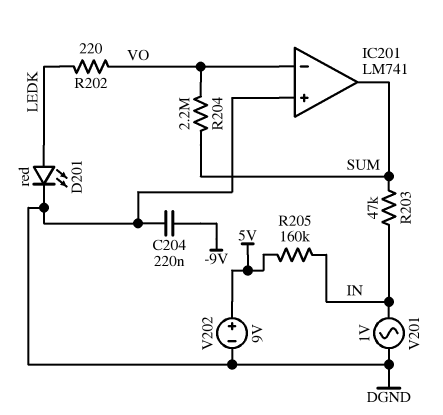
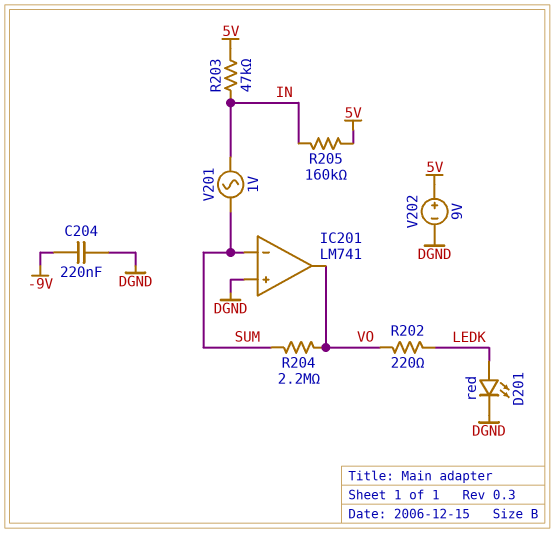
IC201 pin in-: VO -> SUM
IC201 pin out: SUM -> VO
R203: 47k (IN, SUM) -> 47k (5V, IN)
V201: AC 1V (DGND, IN) -> AC 1V (IN, SUM)

